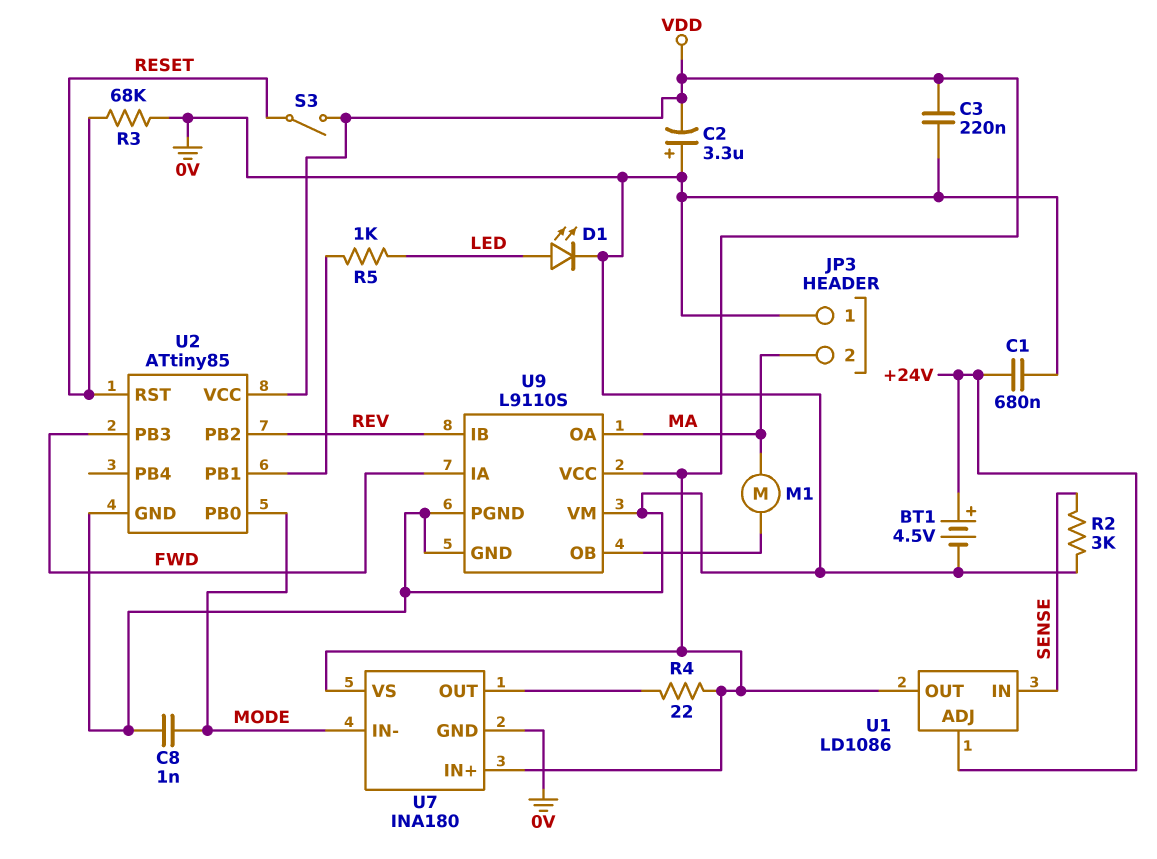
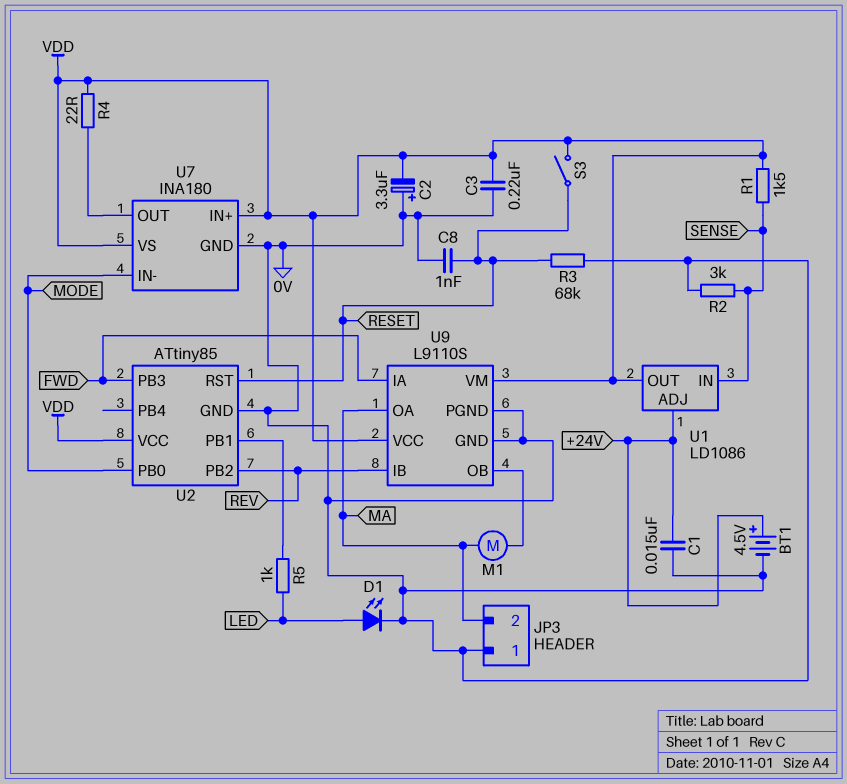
C1: 680nF (+24V, 0V) -> 15nF (+24V, 0V)
C8: 1nF (0V, MODE) -> 1nF (0V, RESET)
R1: none -> 1.5k (SENSE, VDD)
U9 pin VM: 0V -> VDD

